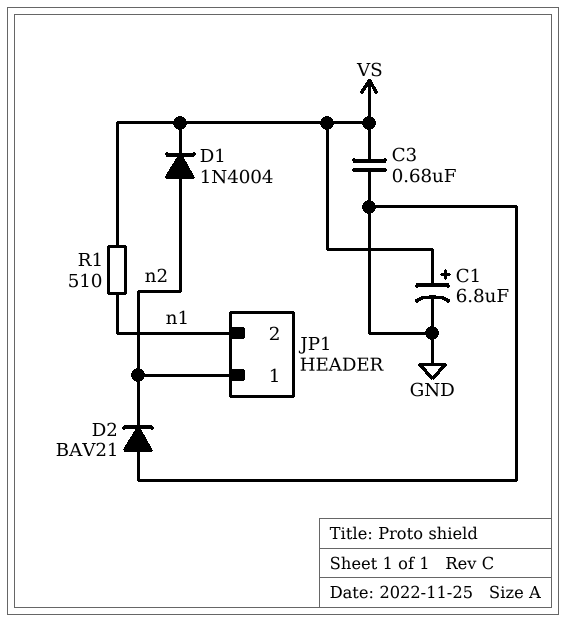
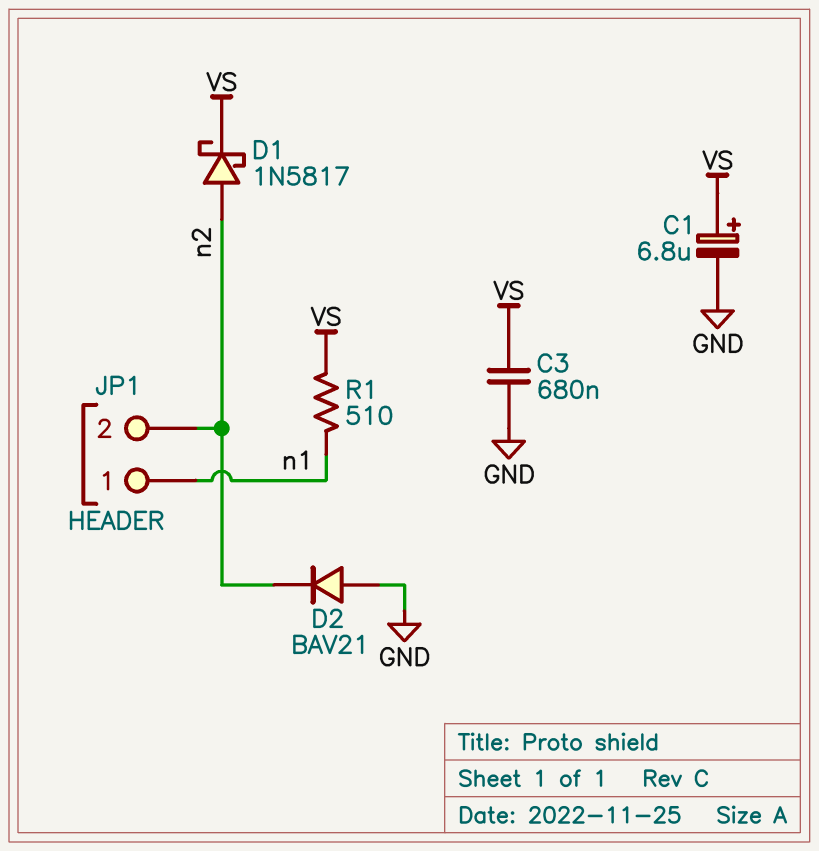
D1: diode 1N4004 (A n2, K VS) -> schottky 1N5817 (A n2, K VS)
JP1 pin 1: n2 -> n1
JP1 pin 2: n1 -> n2

